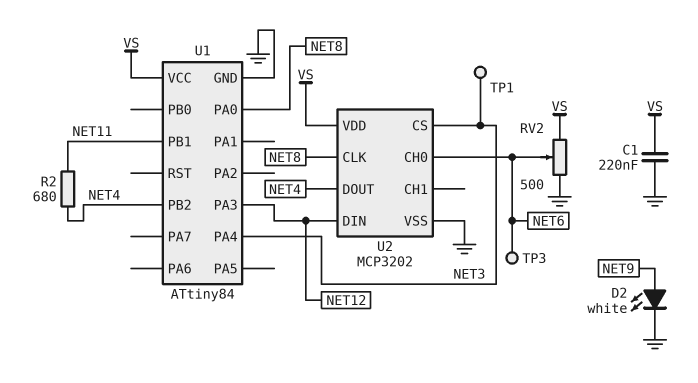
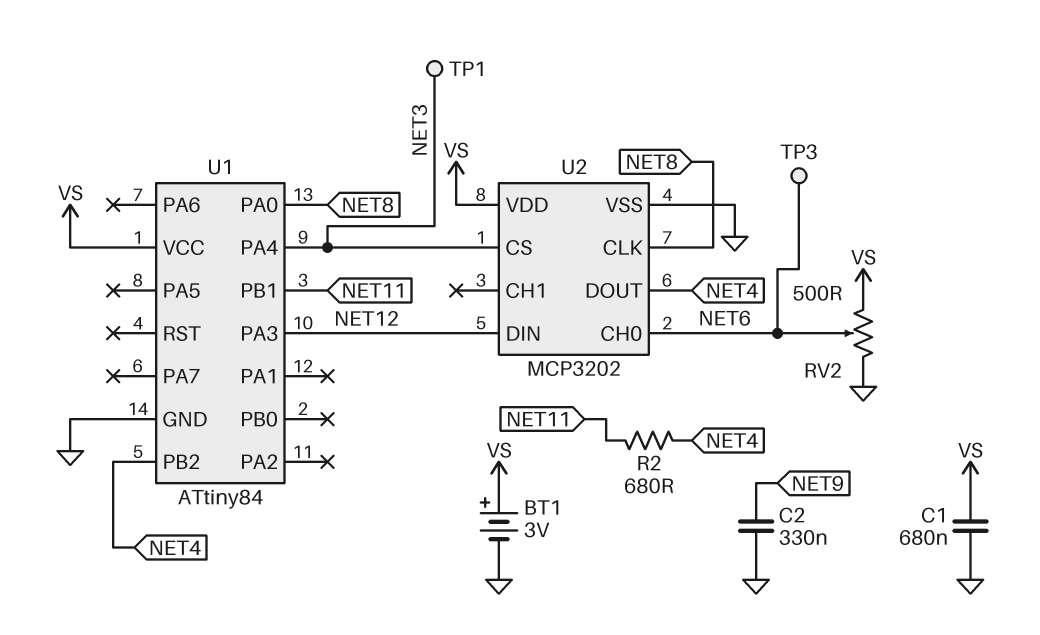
BT1: none -> 3V (plus VS, minus GND)
C1: 220nF (GND, VS) -> 680nF (GND, VS)
C2: none -> 330nF (GND, NET9)
D2: LED white (A NET9, K GND) -> none

